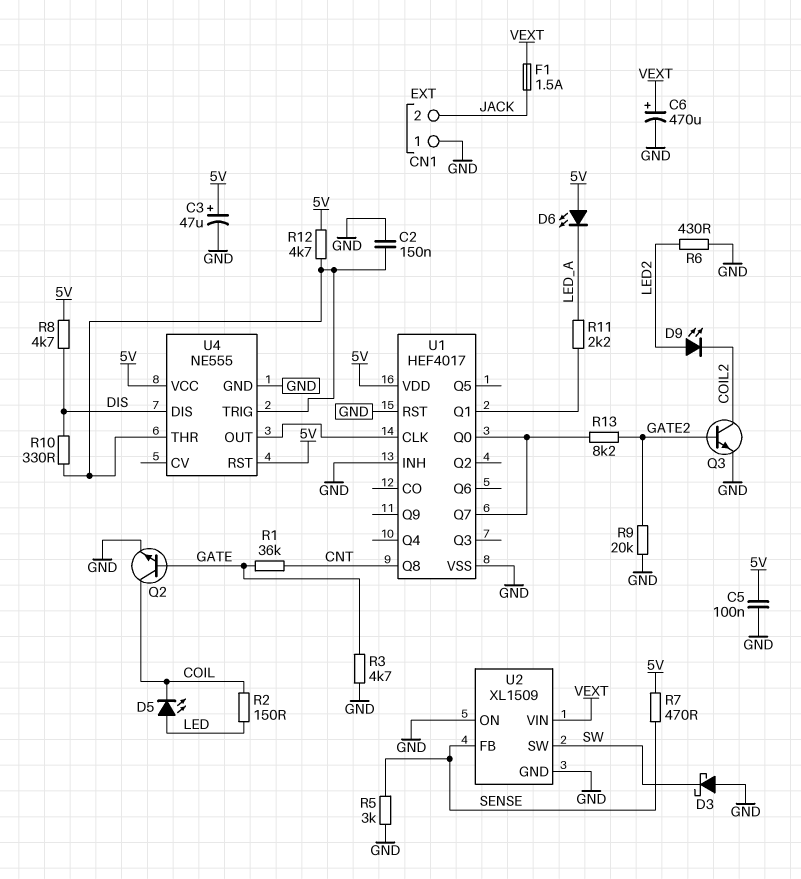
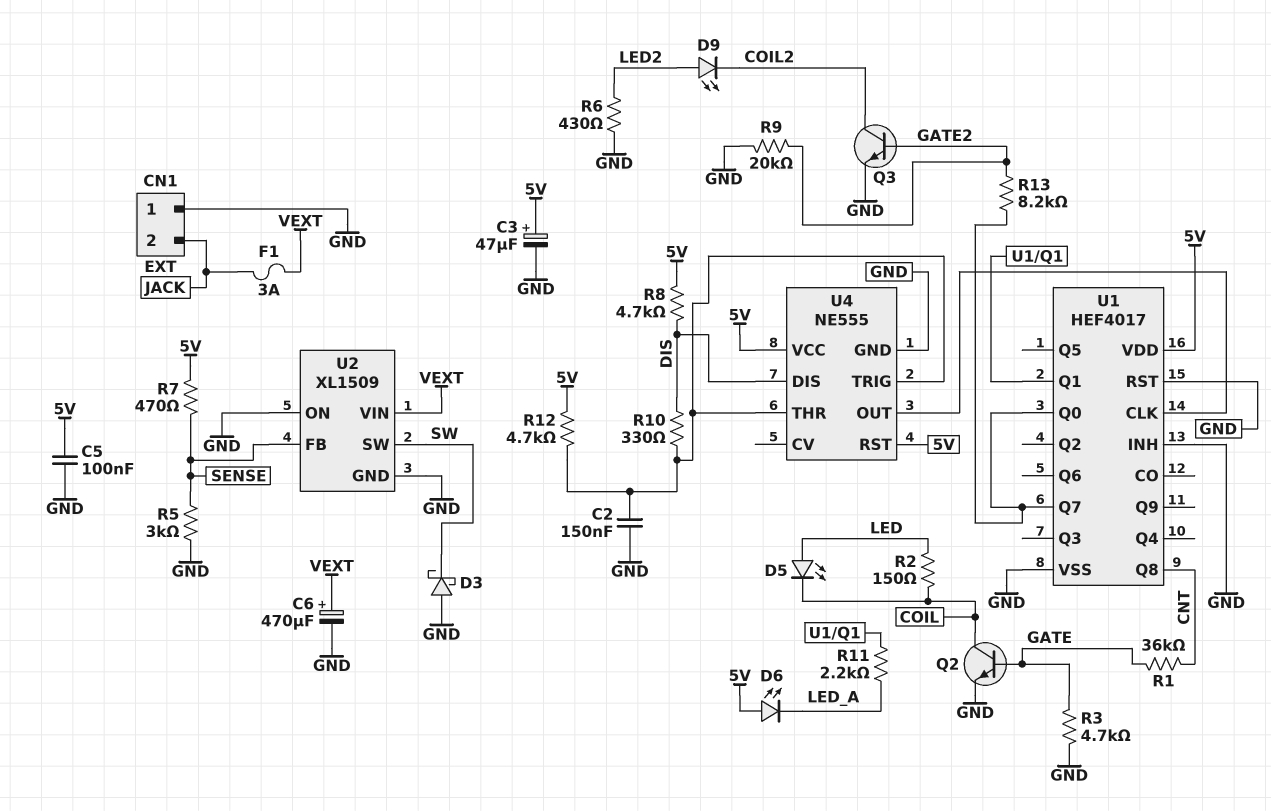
F1: 1.5A (JACK, VEXT) -> 3A (JACK, VEXT)

